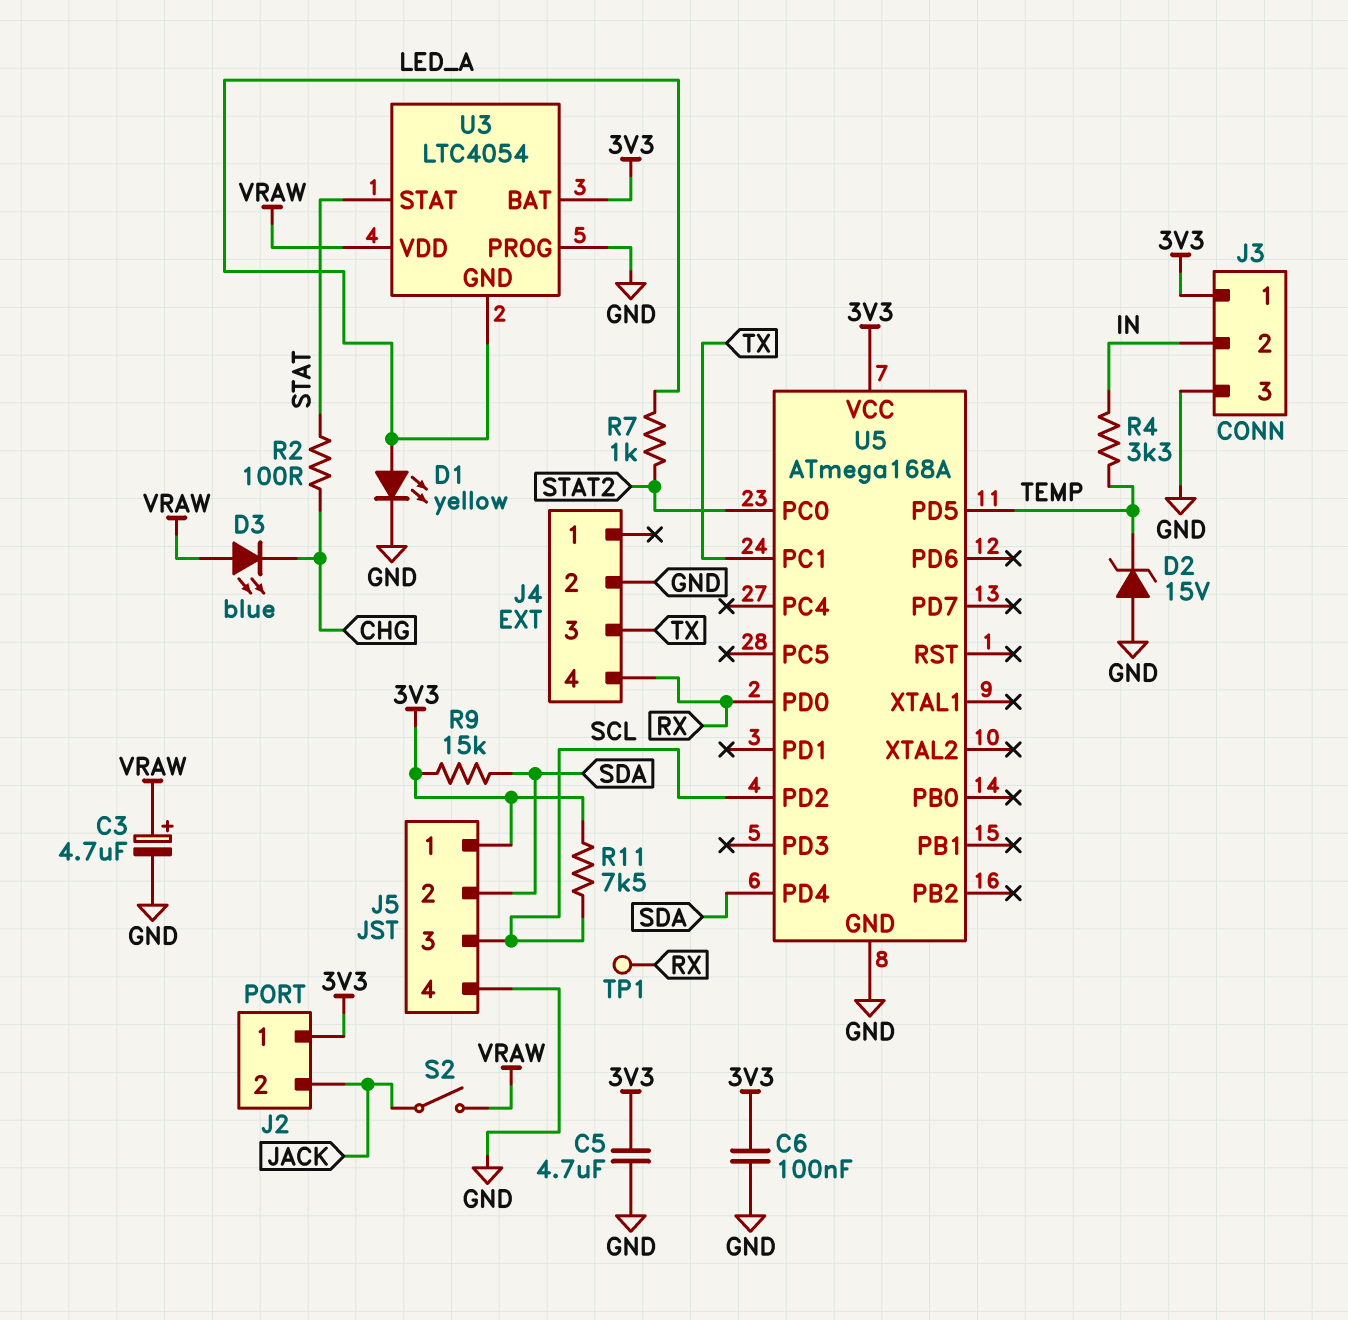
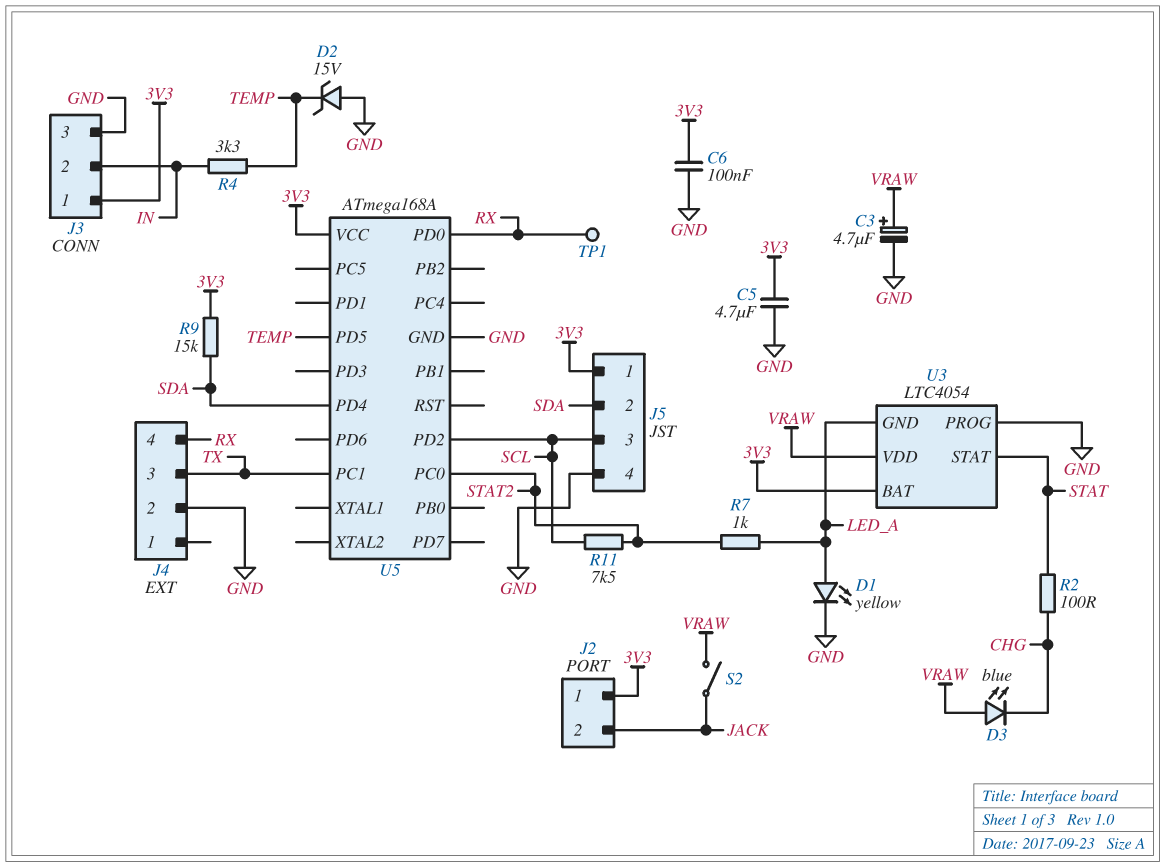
R11: 7.5k (3V3, SCL) -> 7.5k (SCL, STAT2)

